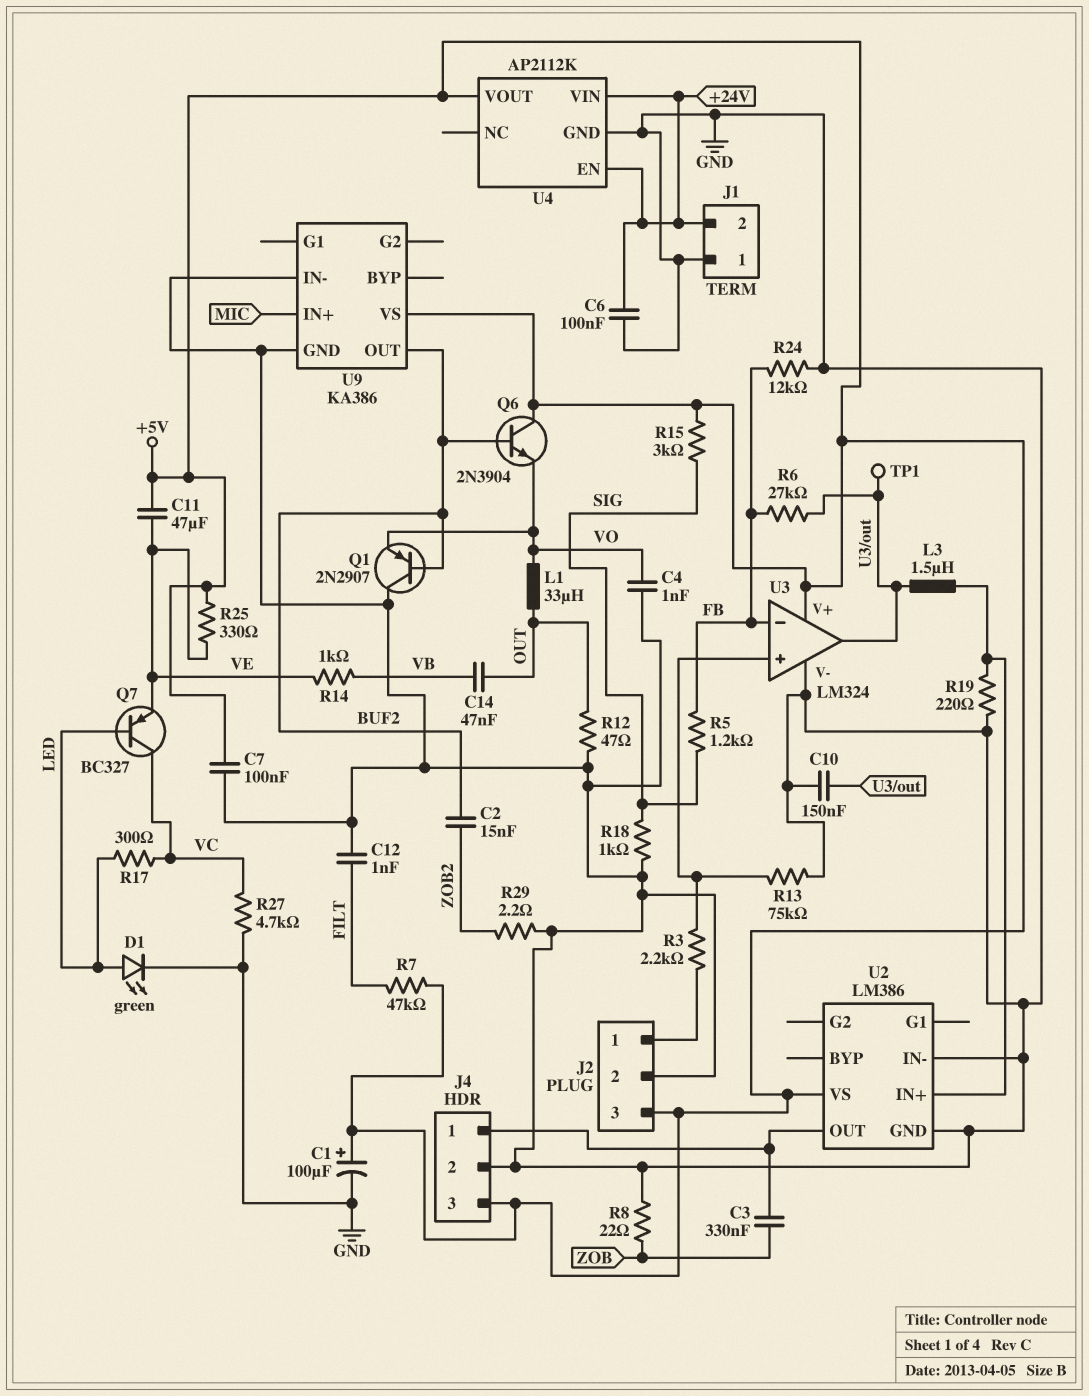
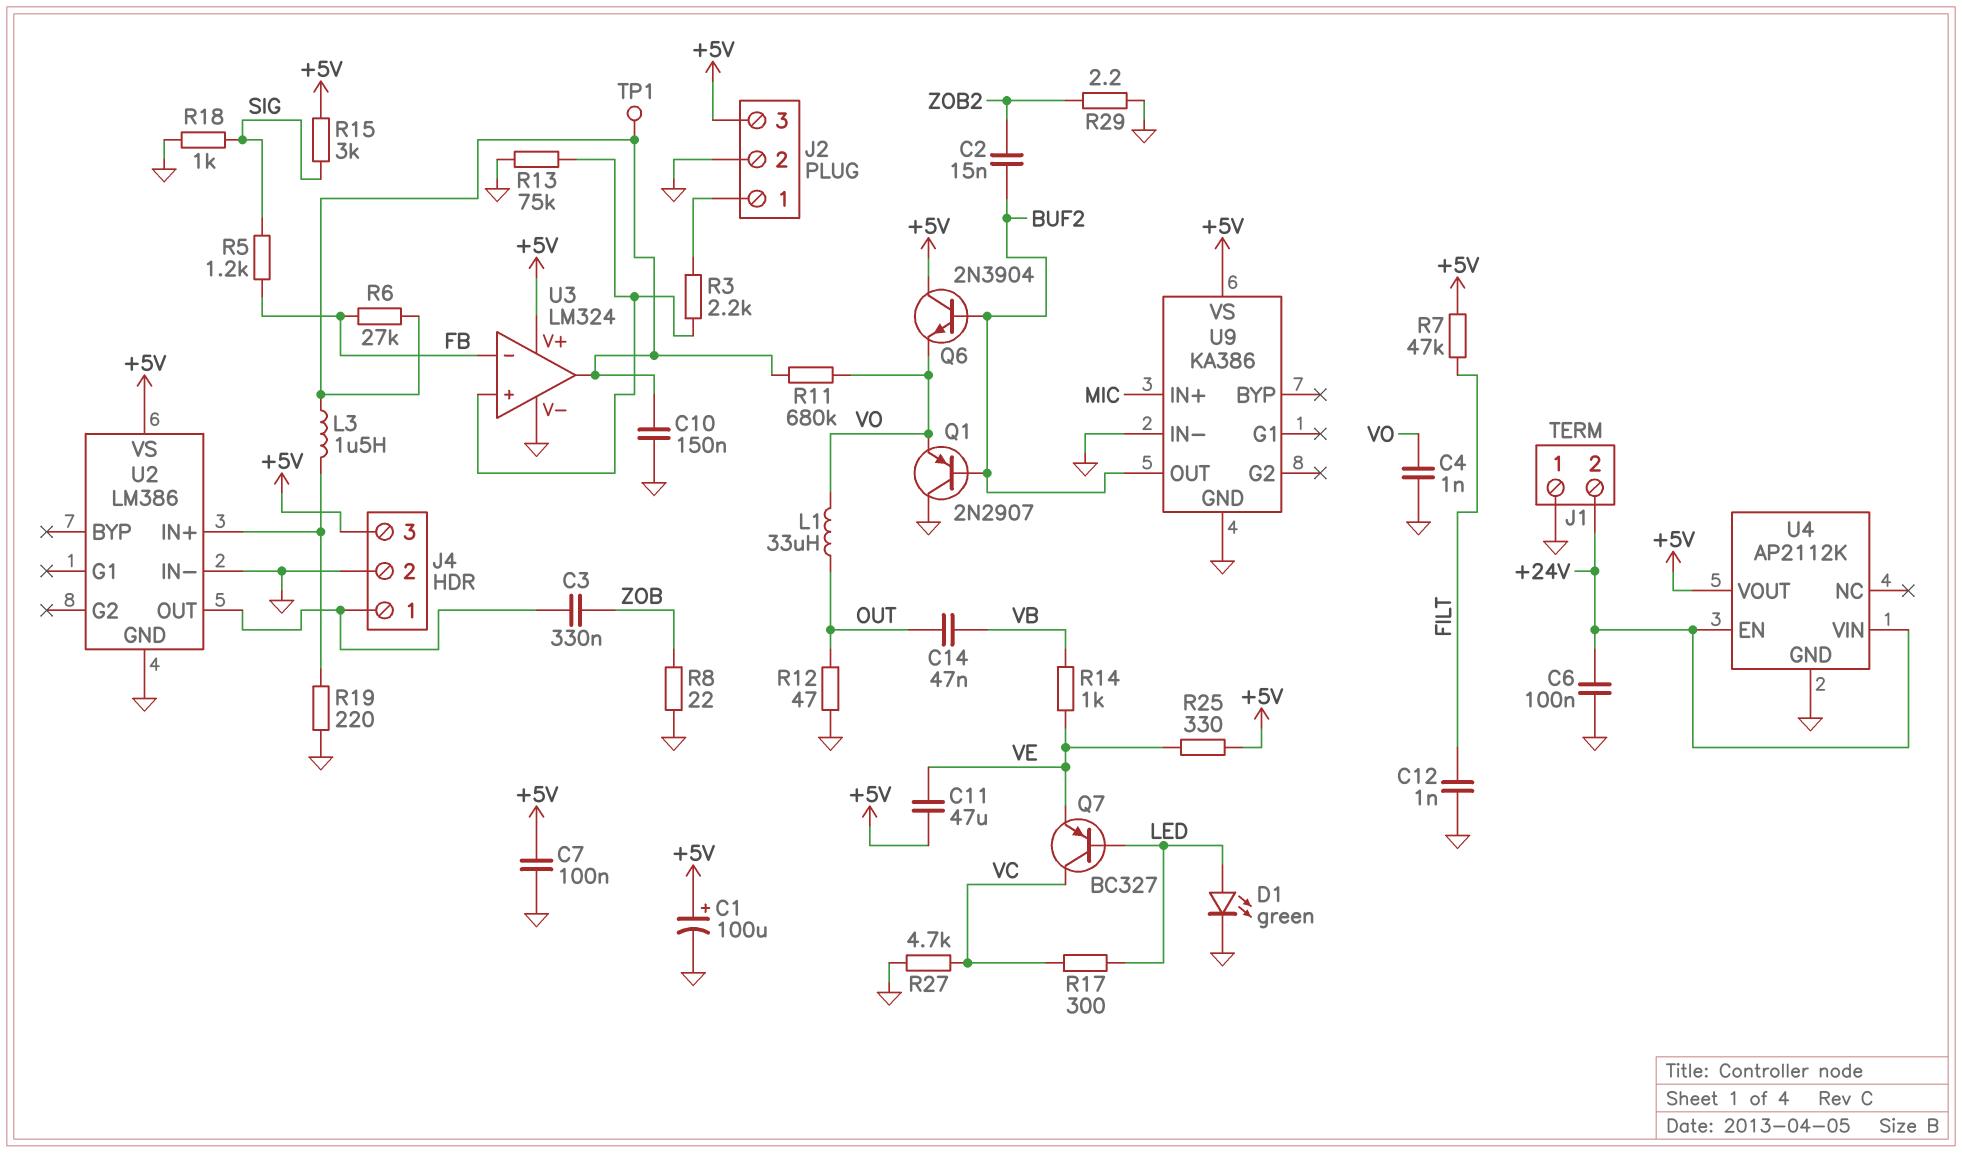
R11: none -> 680k (U3/out, VO)
R24: 12k (FB, GND) -> none

